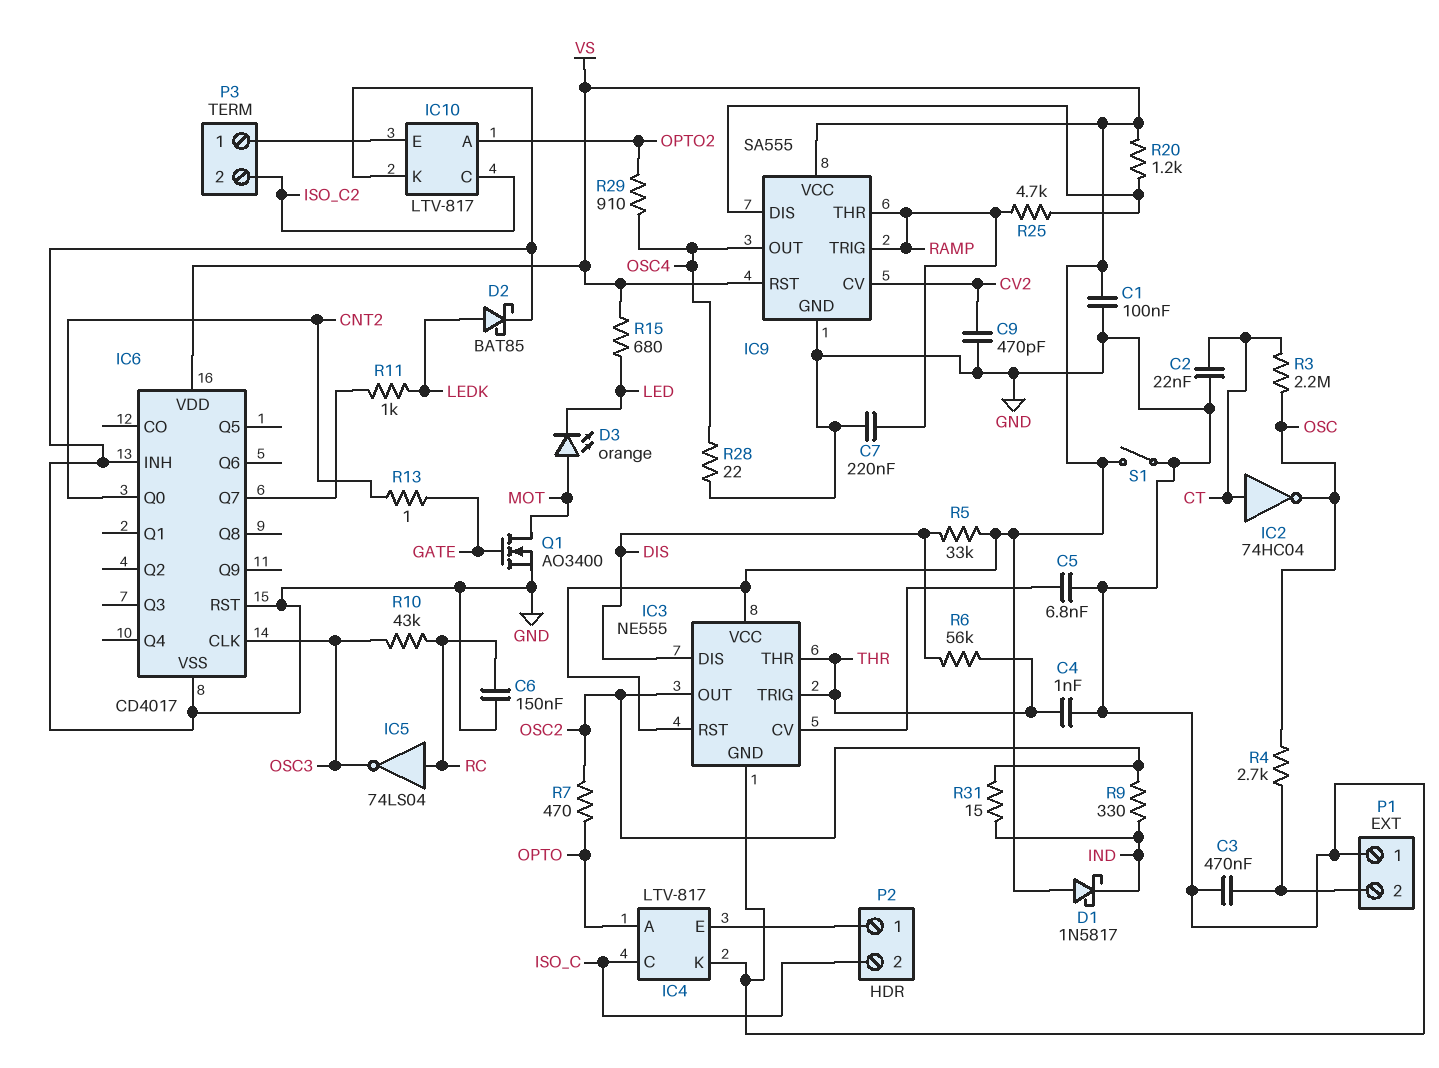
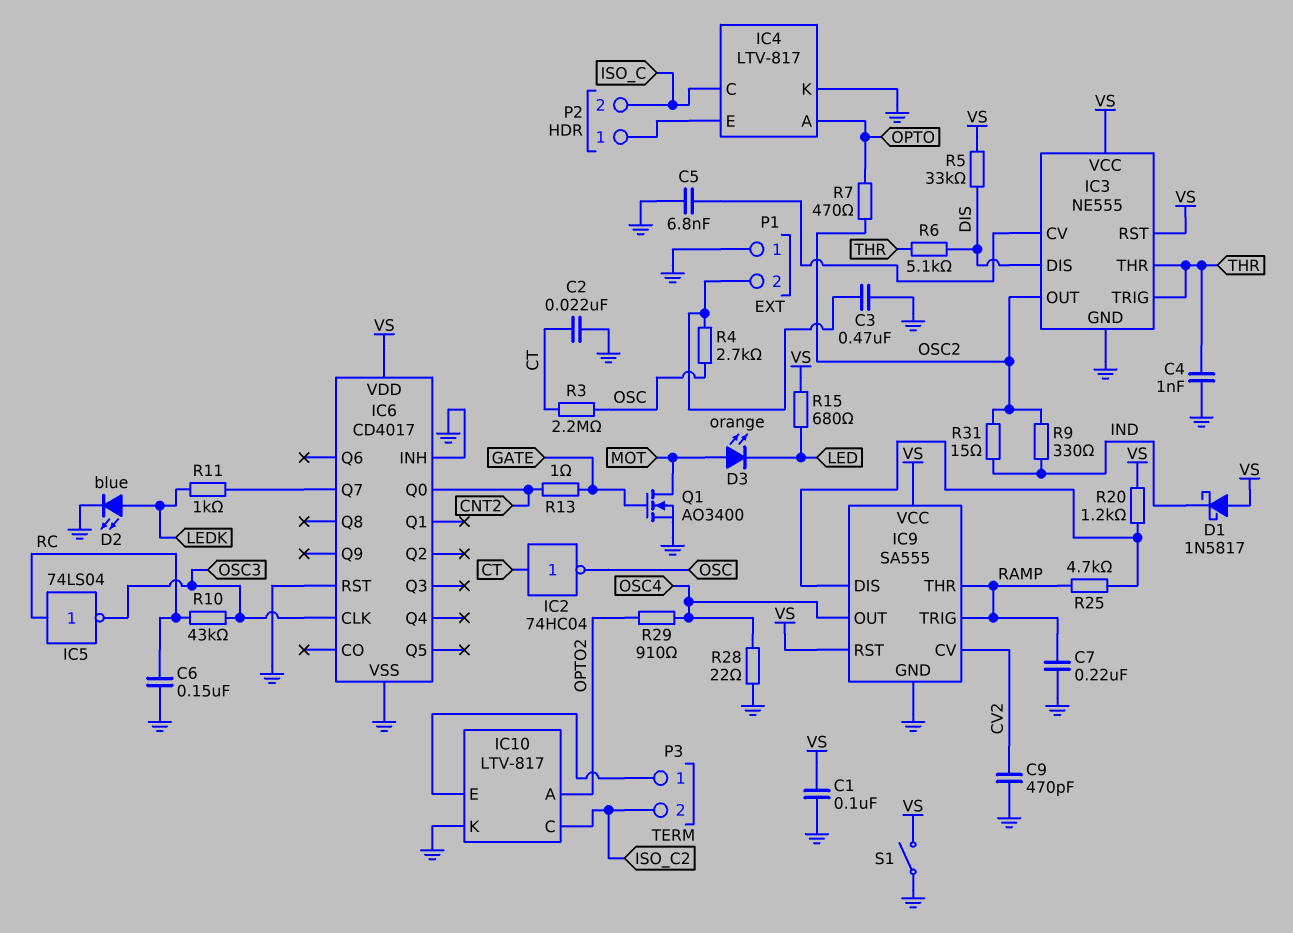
D2: schottky BAT85 (A LEDK, K GND) -> LED blue (A LEDK, K GND)
R6: 56k (DIS, THR) -> 5.1k (DIS, THR)

